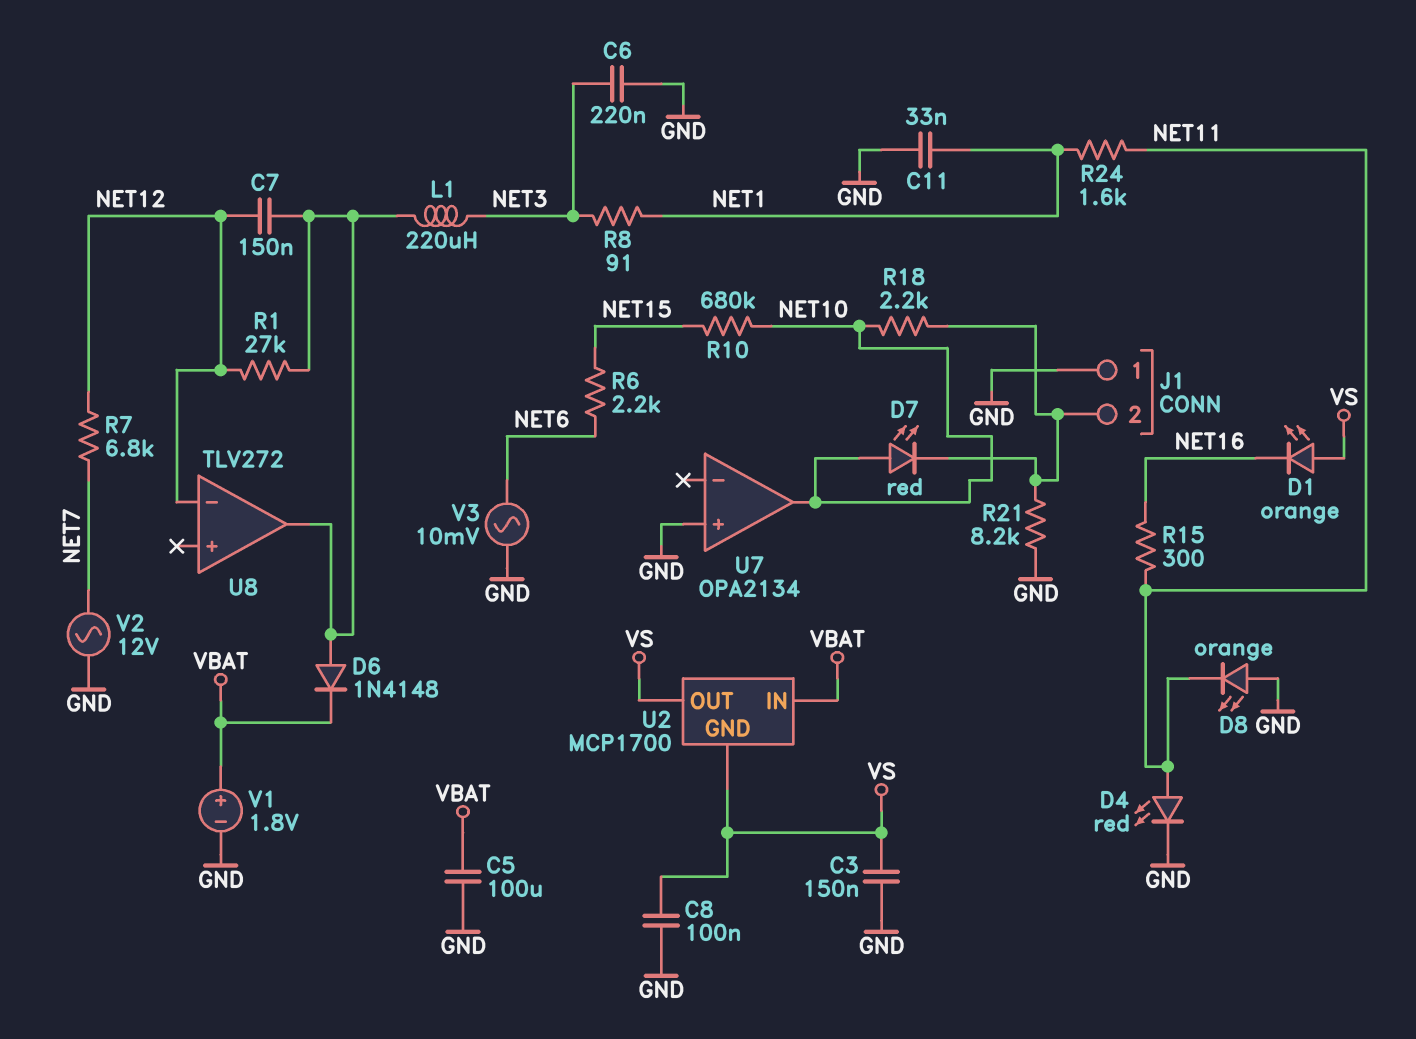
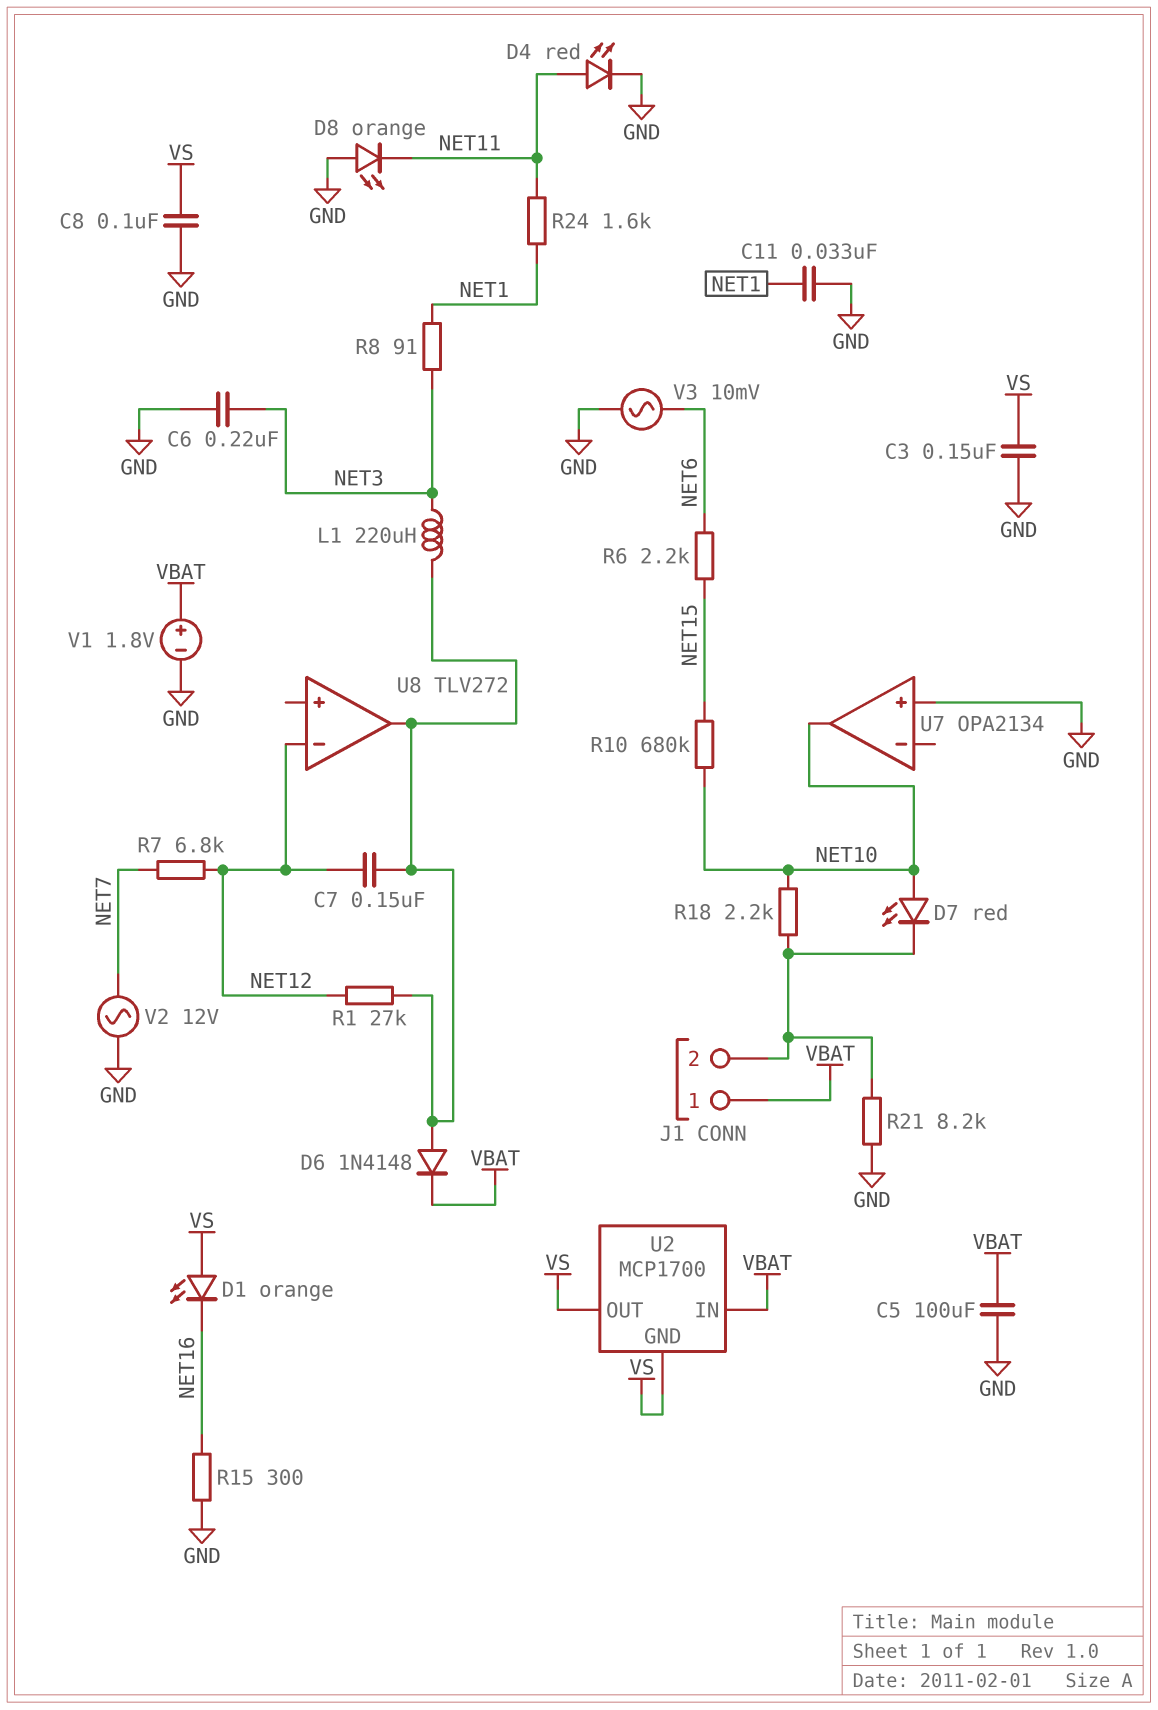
J1 pin 1: GND -> VBAT
R15: 300 (NET11, NET16) -> 300 (GND, NET16)

